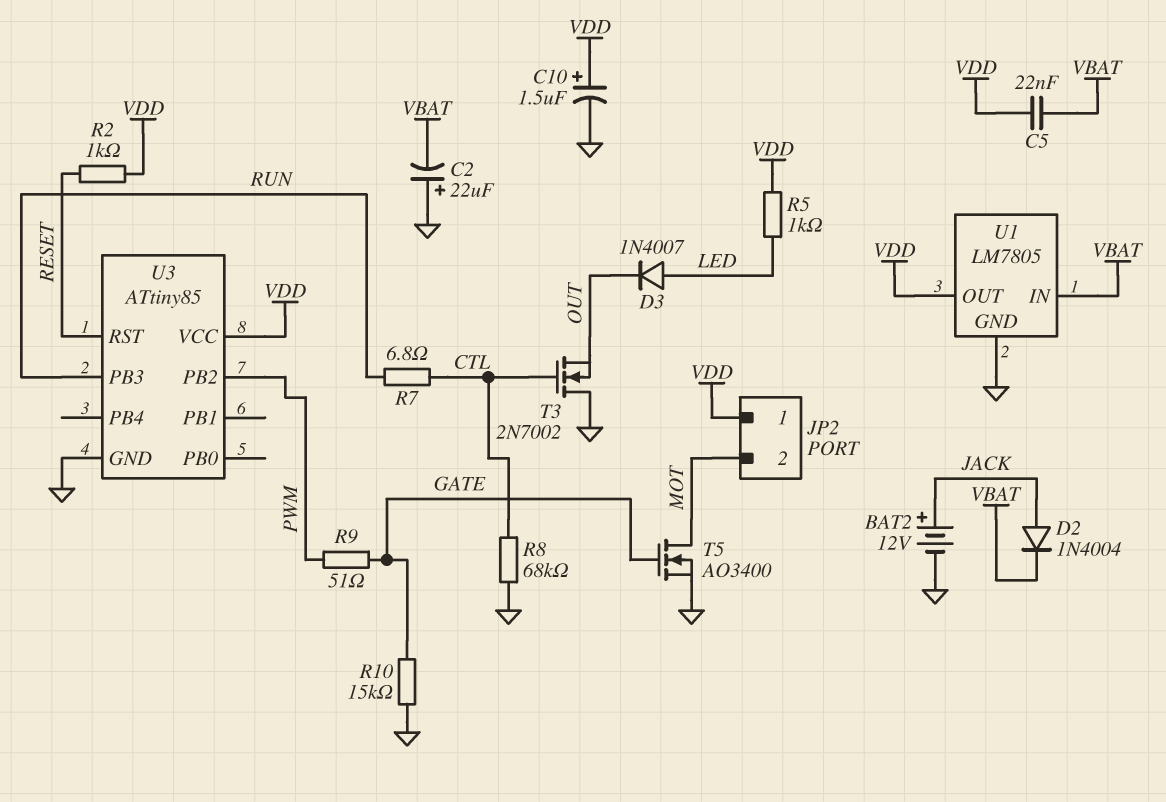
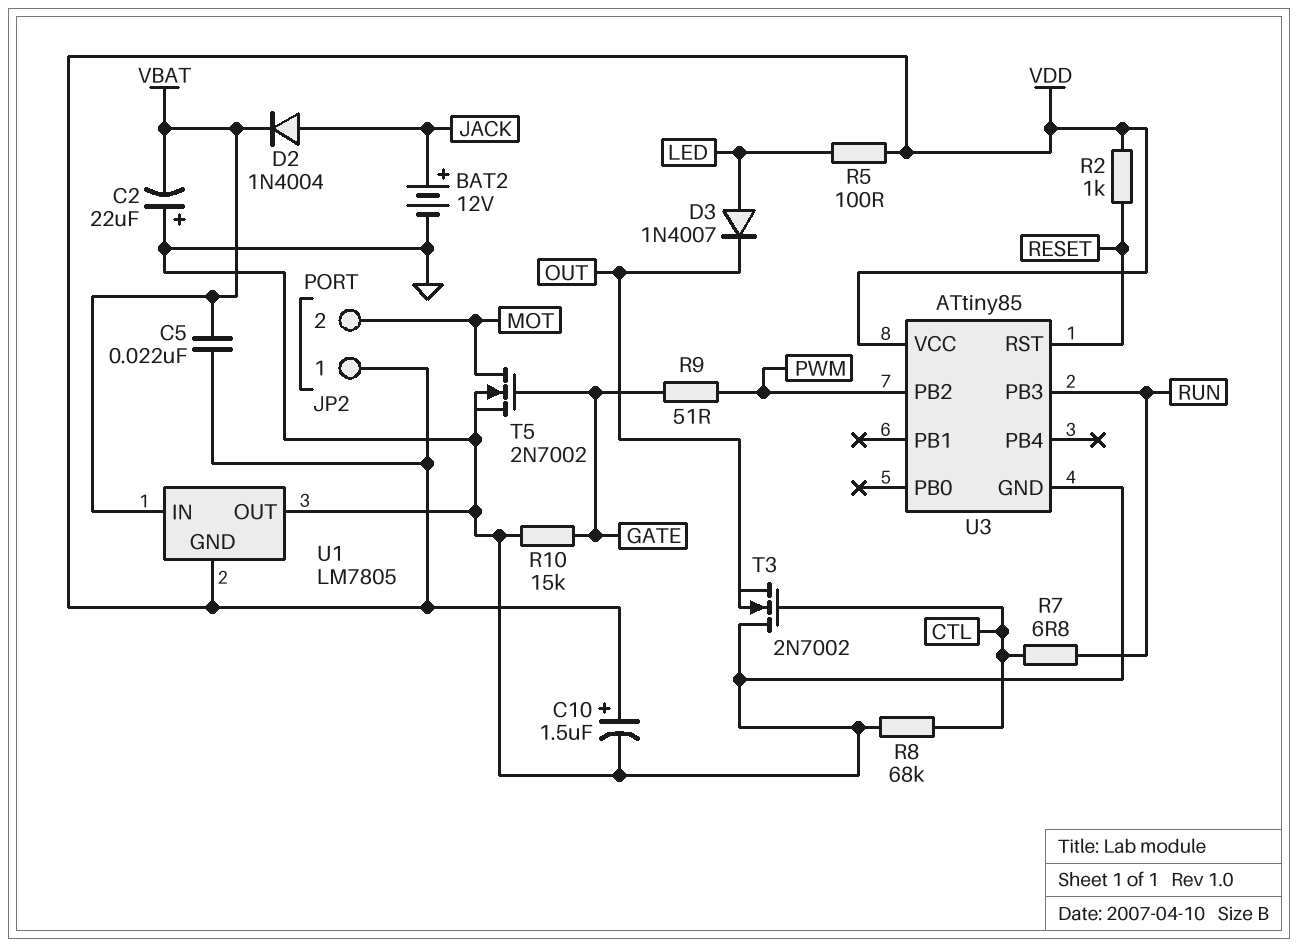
R5: 1k (LED, VDD) -> 100 (LED, VDD)
T5: NMOS AO3400 (G GATE, D MOT, S GND) -> NMOS 2N7002 (G GATE, D MOT, S GND)
U1 pin GND: GND -> VDD
U1 pin OUT: VDD -> GND

